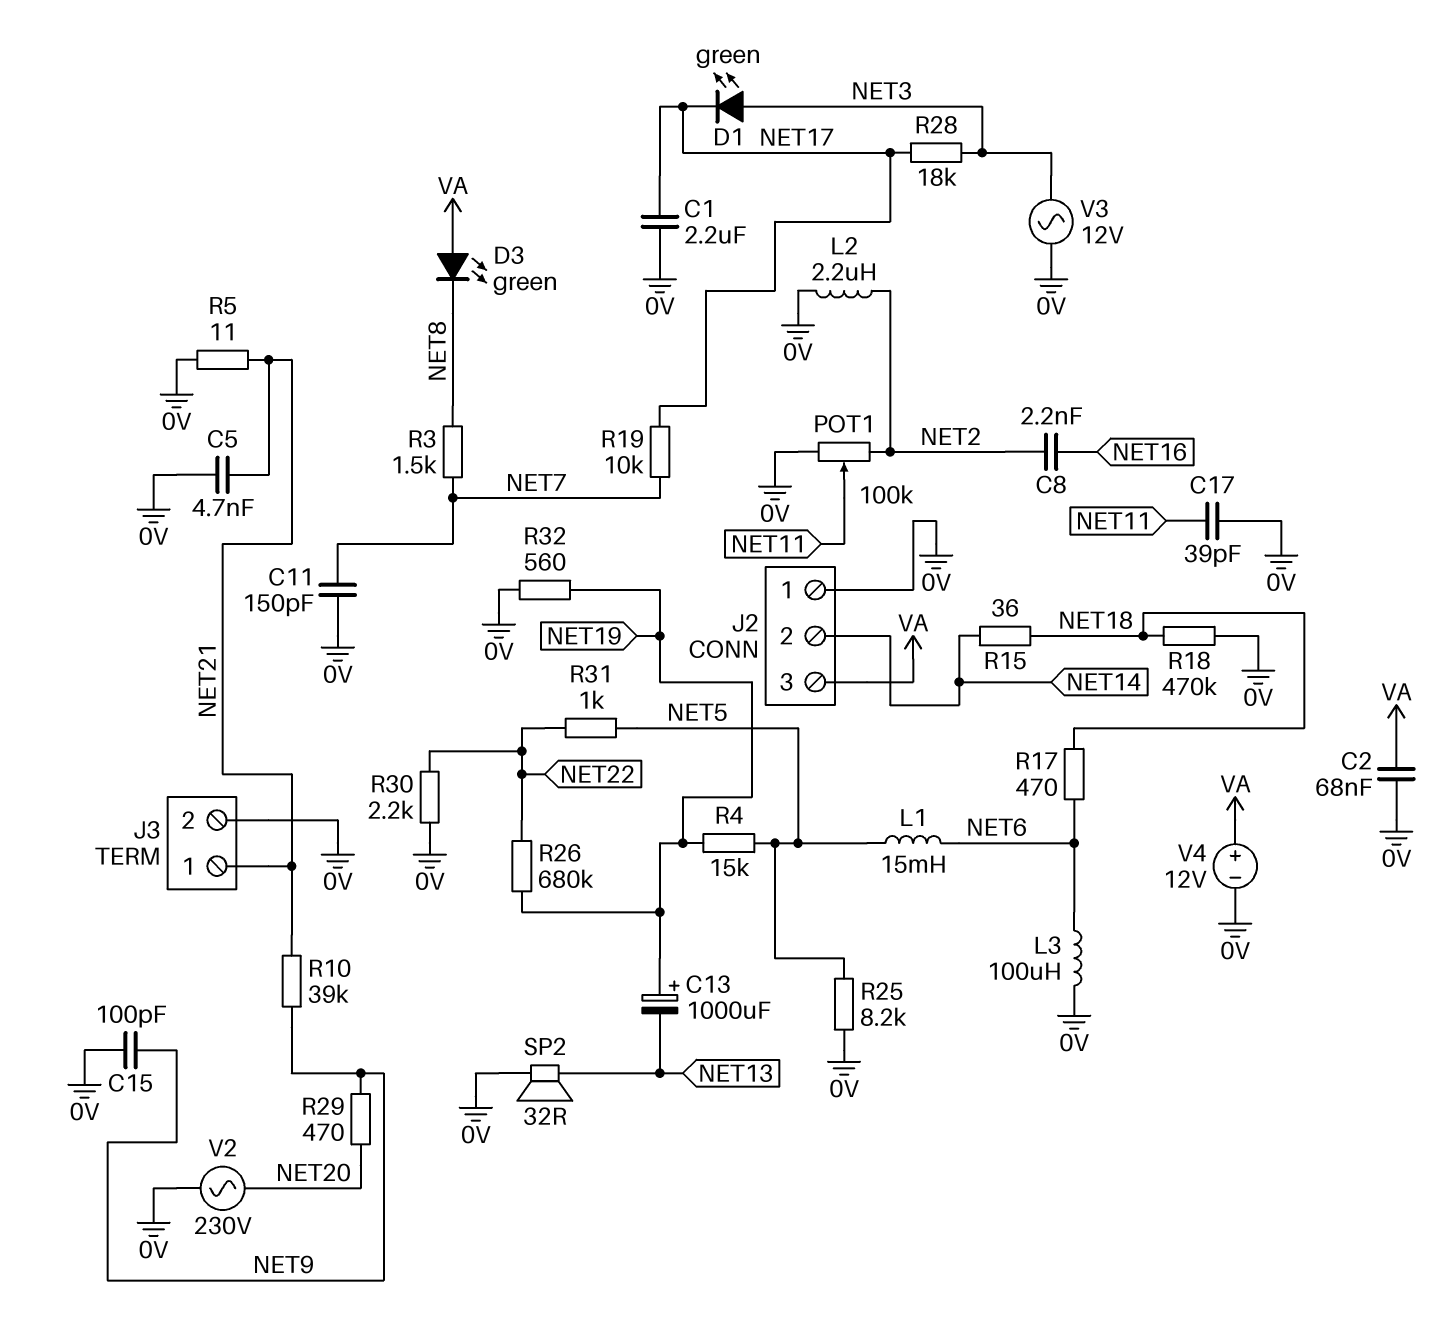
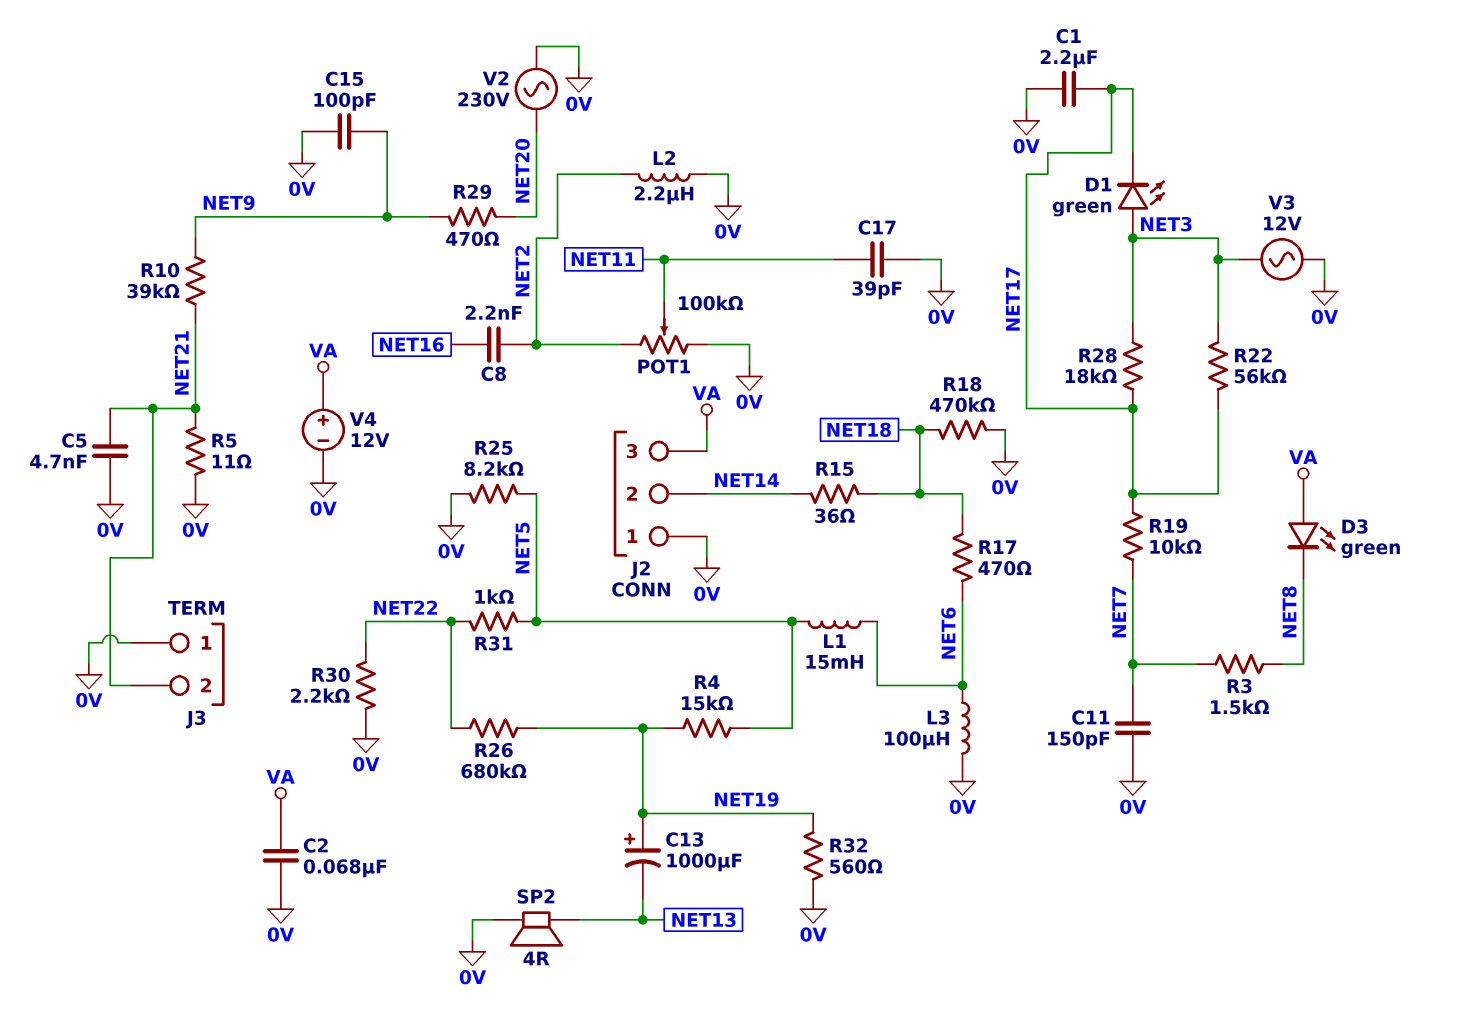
J3 pin 1: NET21 -> 0V
J3 pin 2: 0V -> NET21
R22: none -> 56k (NET3, NET17)
SP2: speaker 32R (0V, NET13) -> speaker 4R (0V, NET13)

